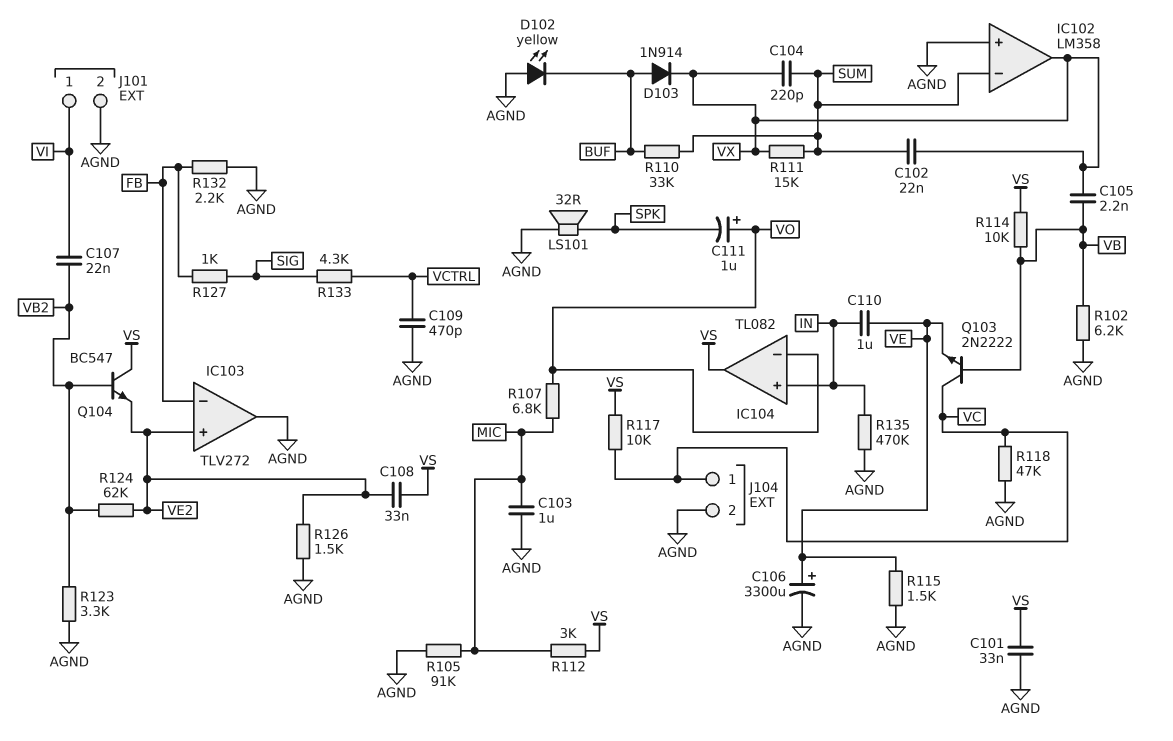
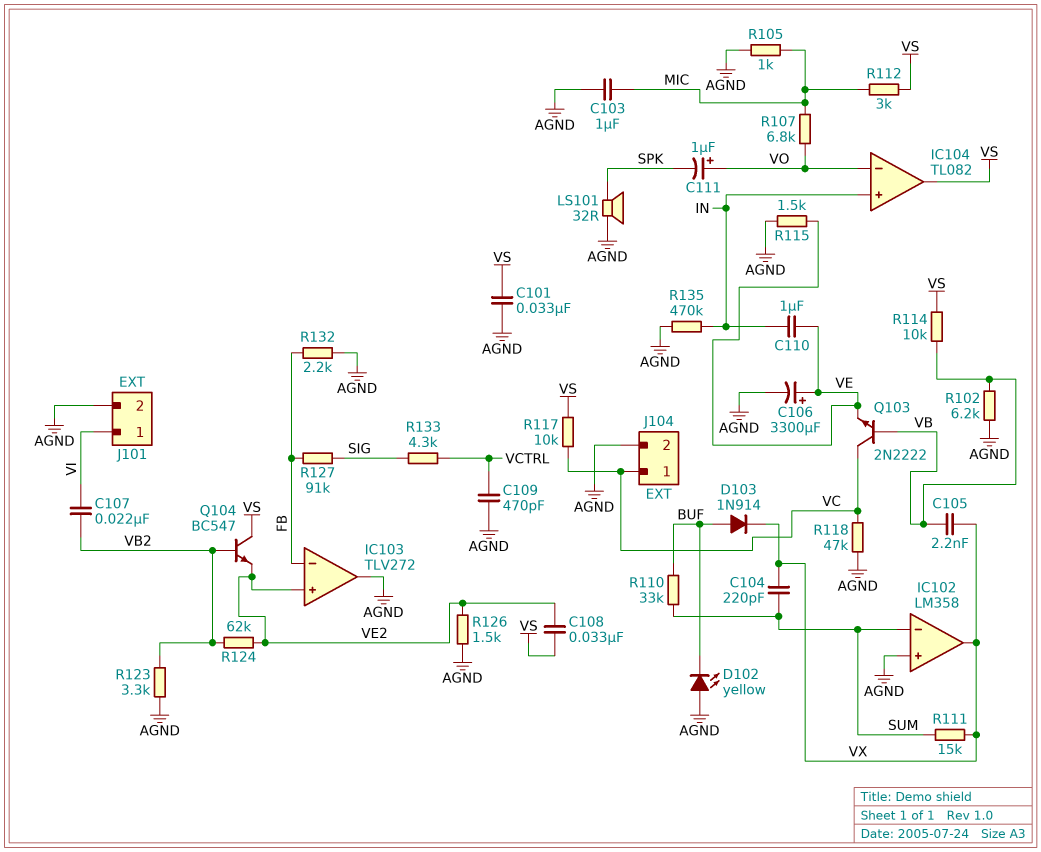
C102: 22nF (SUM, VX) -> none
R105: 91k (AGND, MIC) -> 1k (AGND, MIC)
R127: 1k (FB, SIG) -> 91k (FB, SIG)

